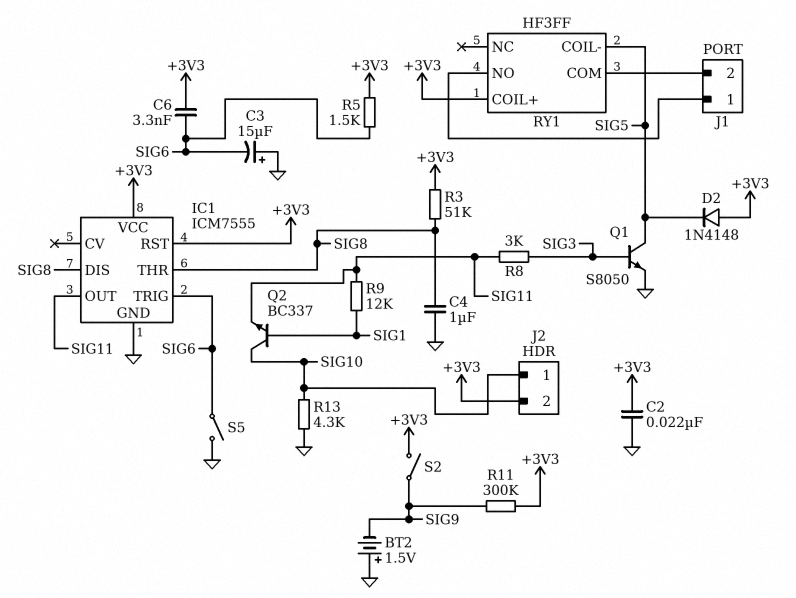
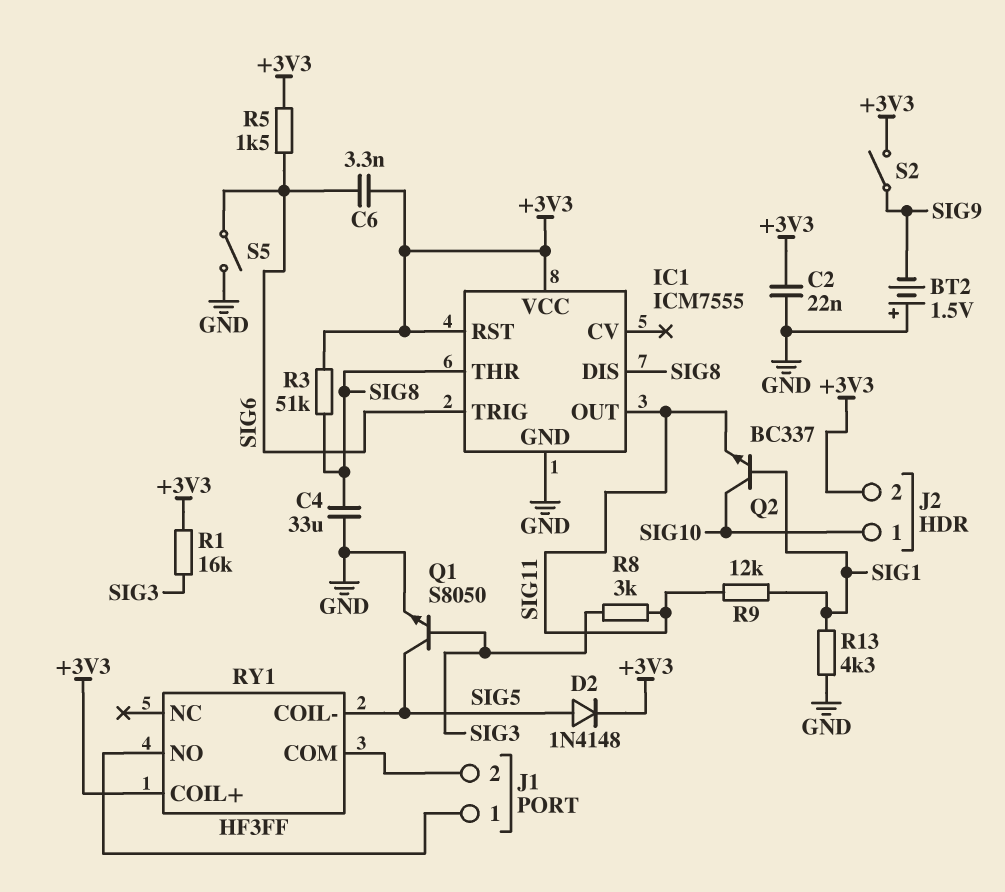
C3: 15uF (plus GND, minus SIG6) -> none
C4: 1uF (GND, SIG8) -> 33uF (GND, SIG8)
D2: diode 1N4148 (A +3V3, K SIG5) -> diode 1N4148 (A SIG5, K +3V3)
R1: none -> 16k (+3V3, SIG3)
R11: 300k (+3V3, SIG9) -> none
R13: 4.3k (GND, SIG10) -> 4.3k (GND, SIG1)

